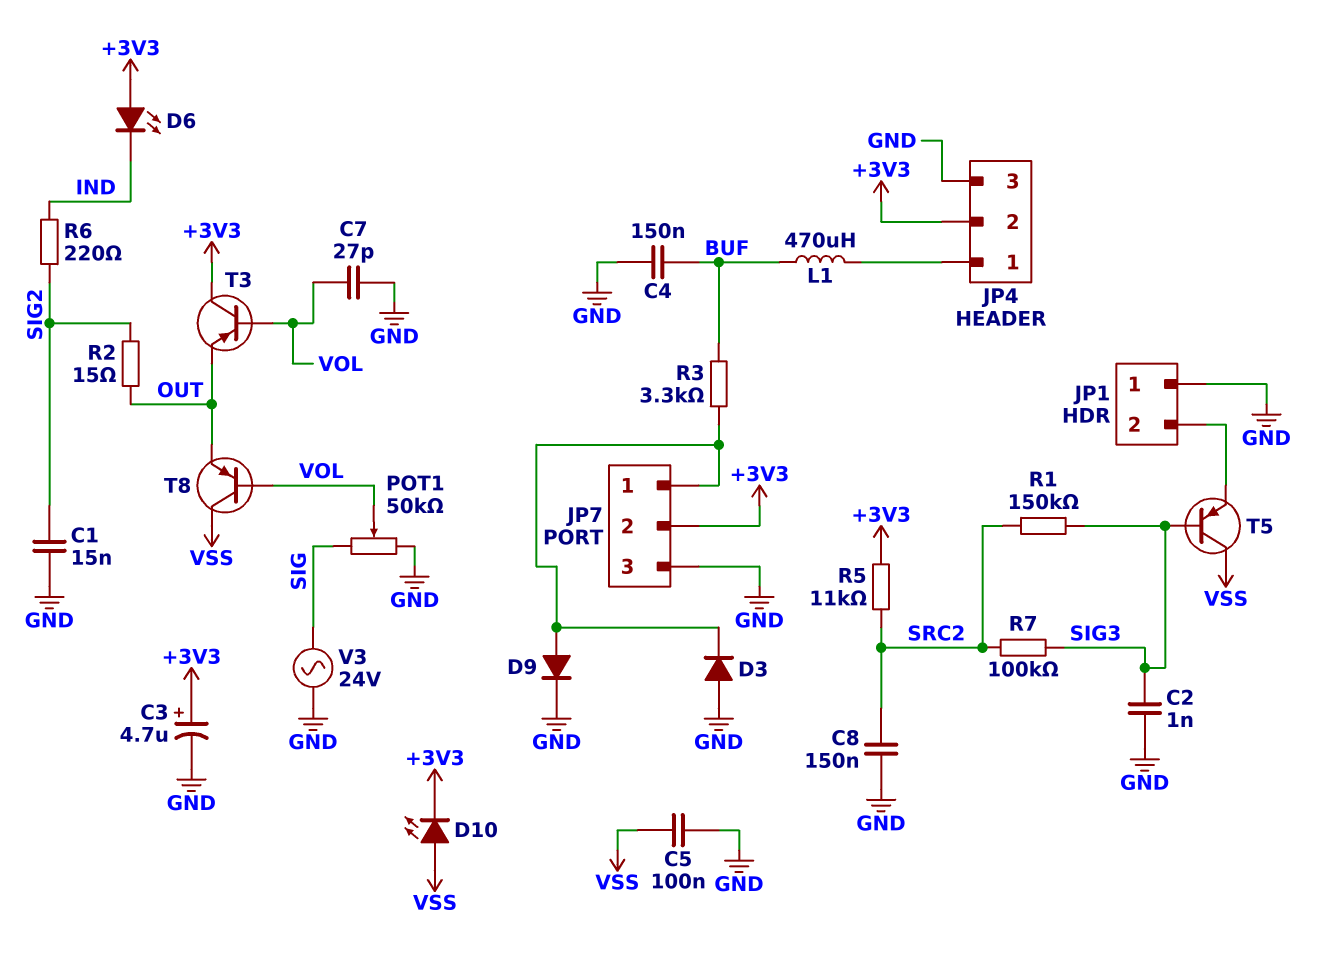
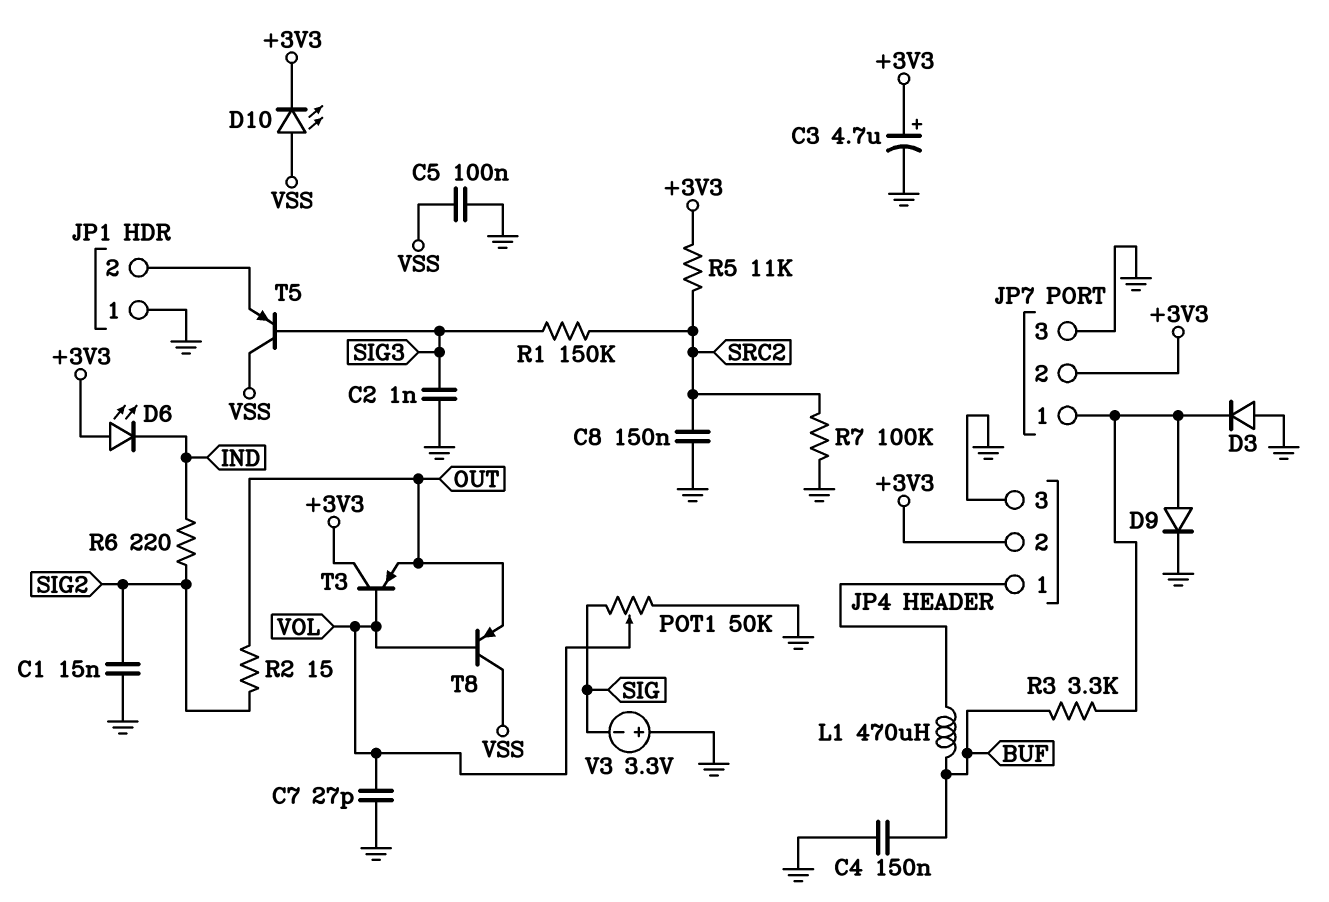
R7: 100k (SIG3, SRC2) -> 100k (GND, SRC2)
V3: AC 24V (GND, SIG) -> 3.3V (plus GND, minus SIG)

